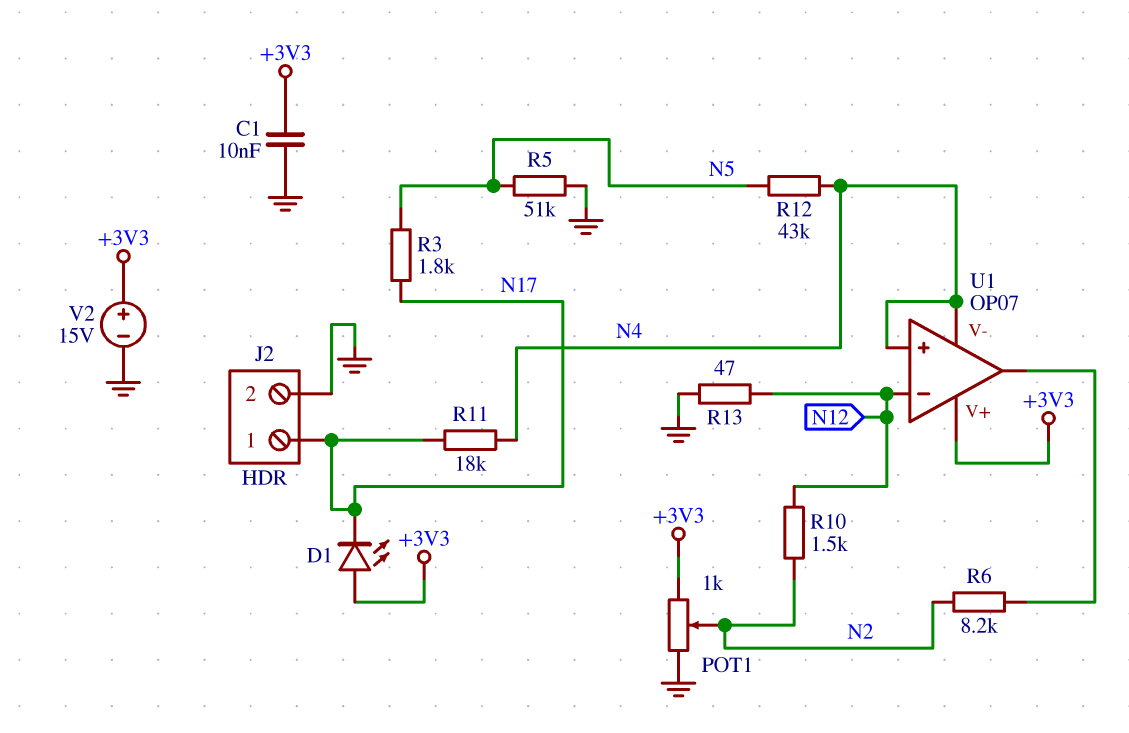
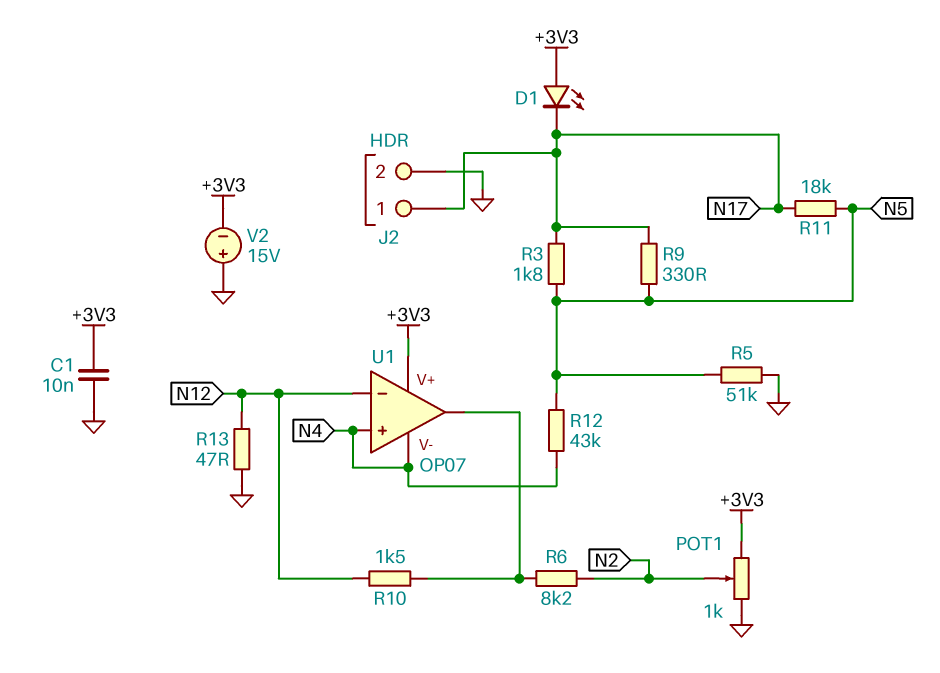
R9: none -> 330 (N5, N17)
R10: 1.5k (N2, N12) -> 1.5k (N12, U1/out)
R11: 18k (N4, N17) -> 18k (N5, N17)
V2: 15V (plus +3V3, minus GND) -> 15V (plus GND, minus +3V3)

